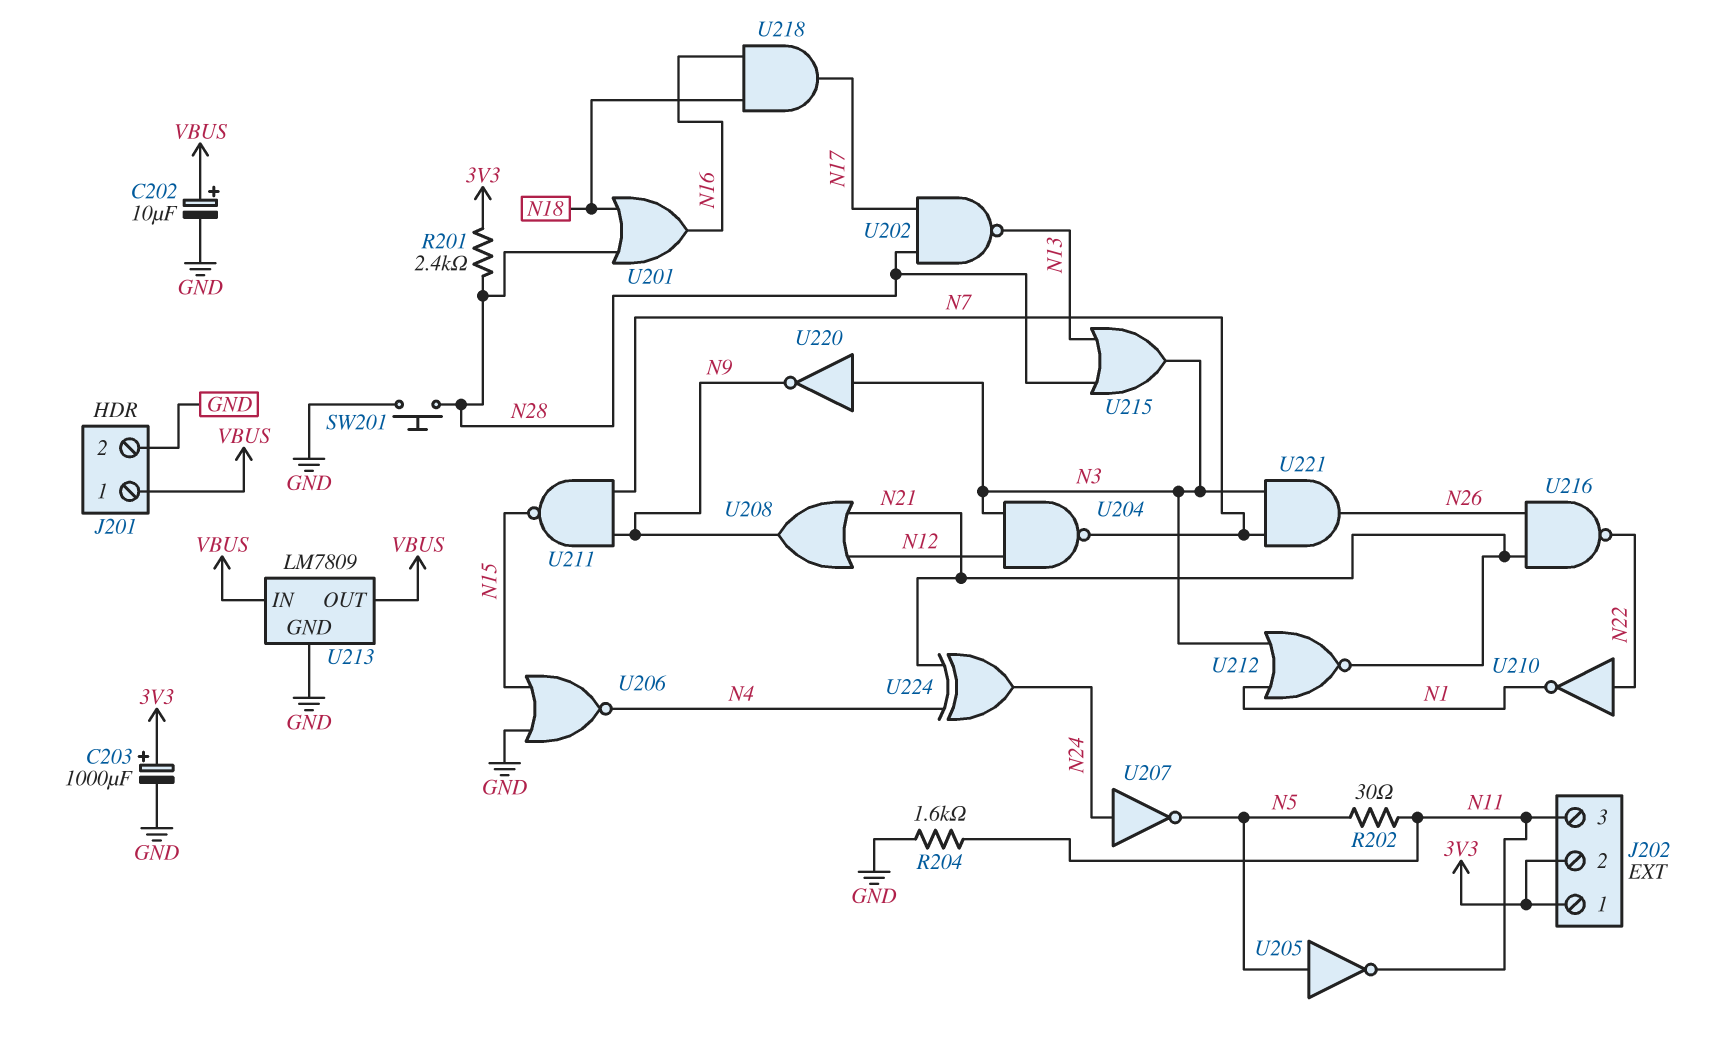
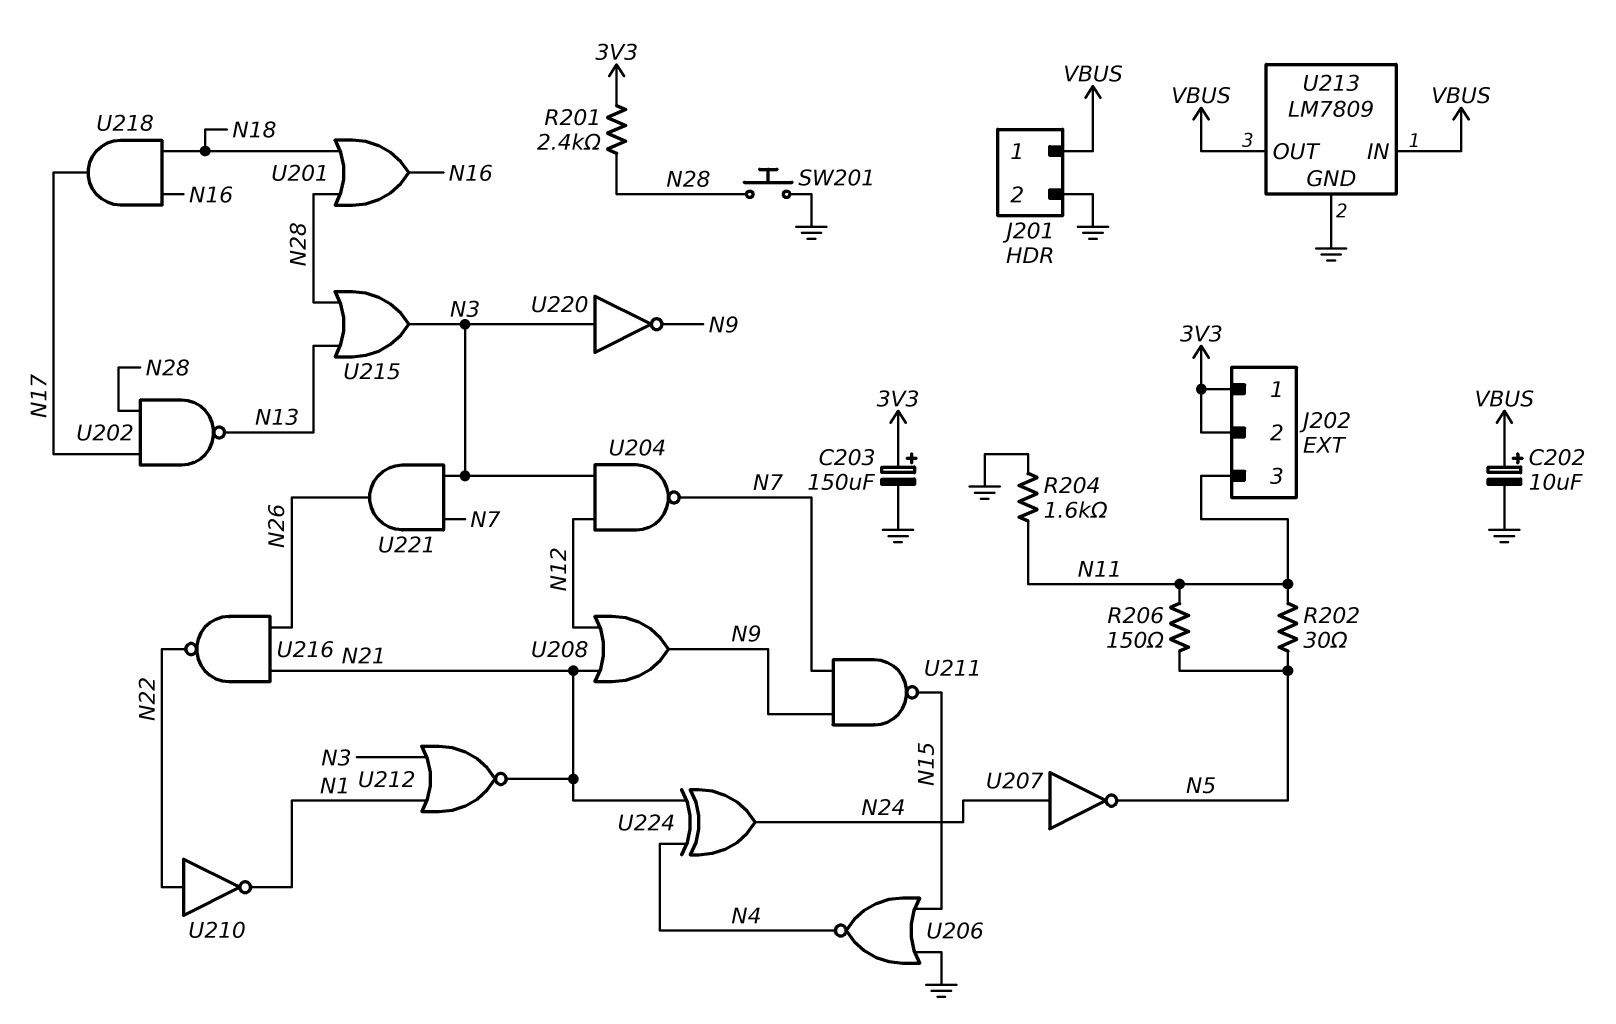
C203: 1000uF (plus 3V3, minus GND) -> 150uF (plus 3V3, minus GND)
R206: none -> 150 (N5, N11)
U205: NOT (in N5, out N11) -> none

